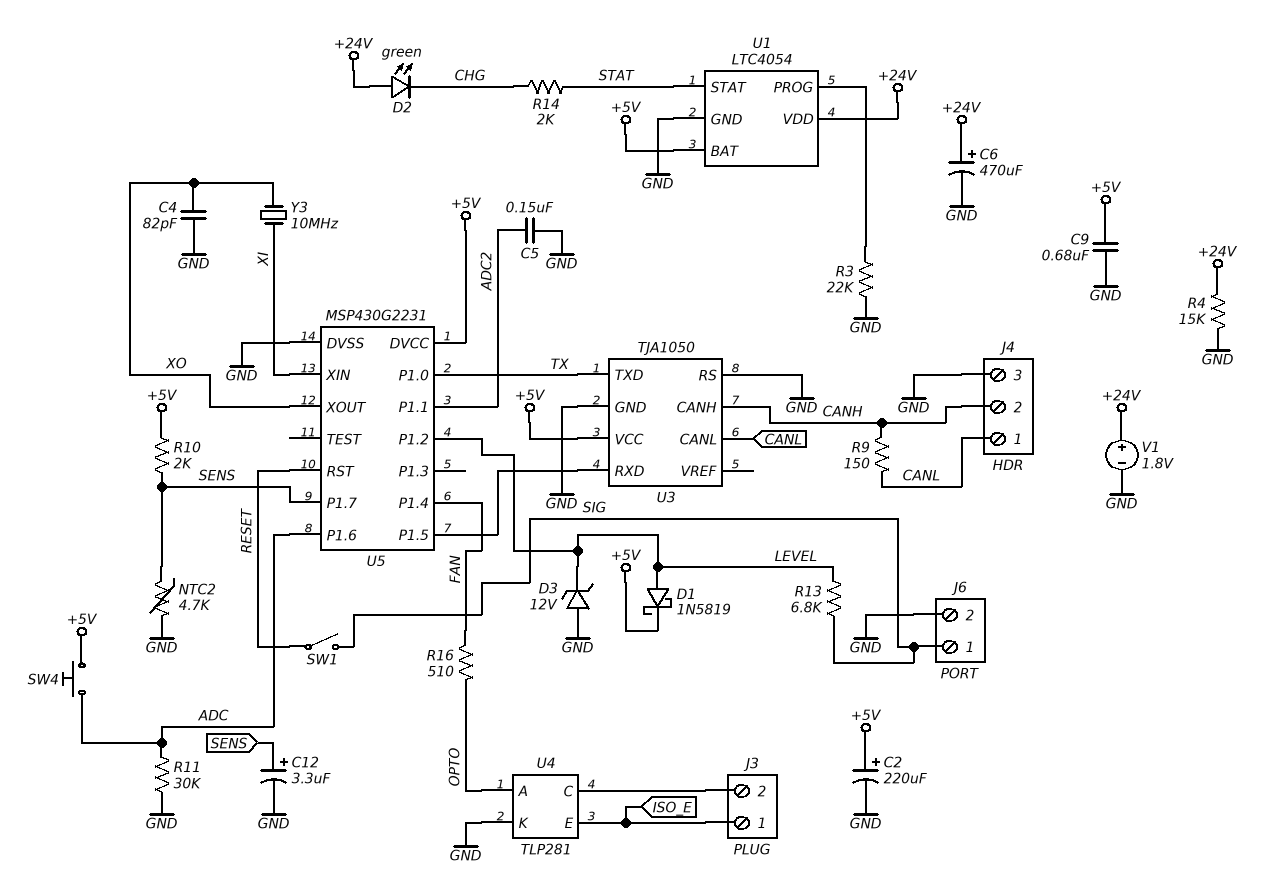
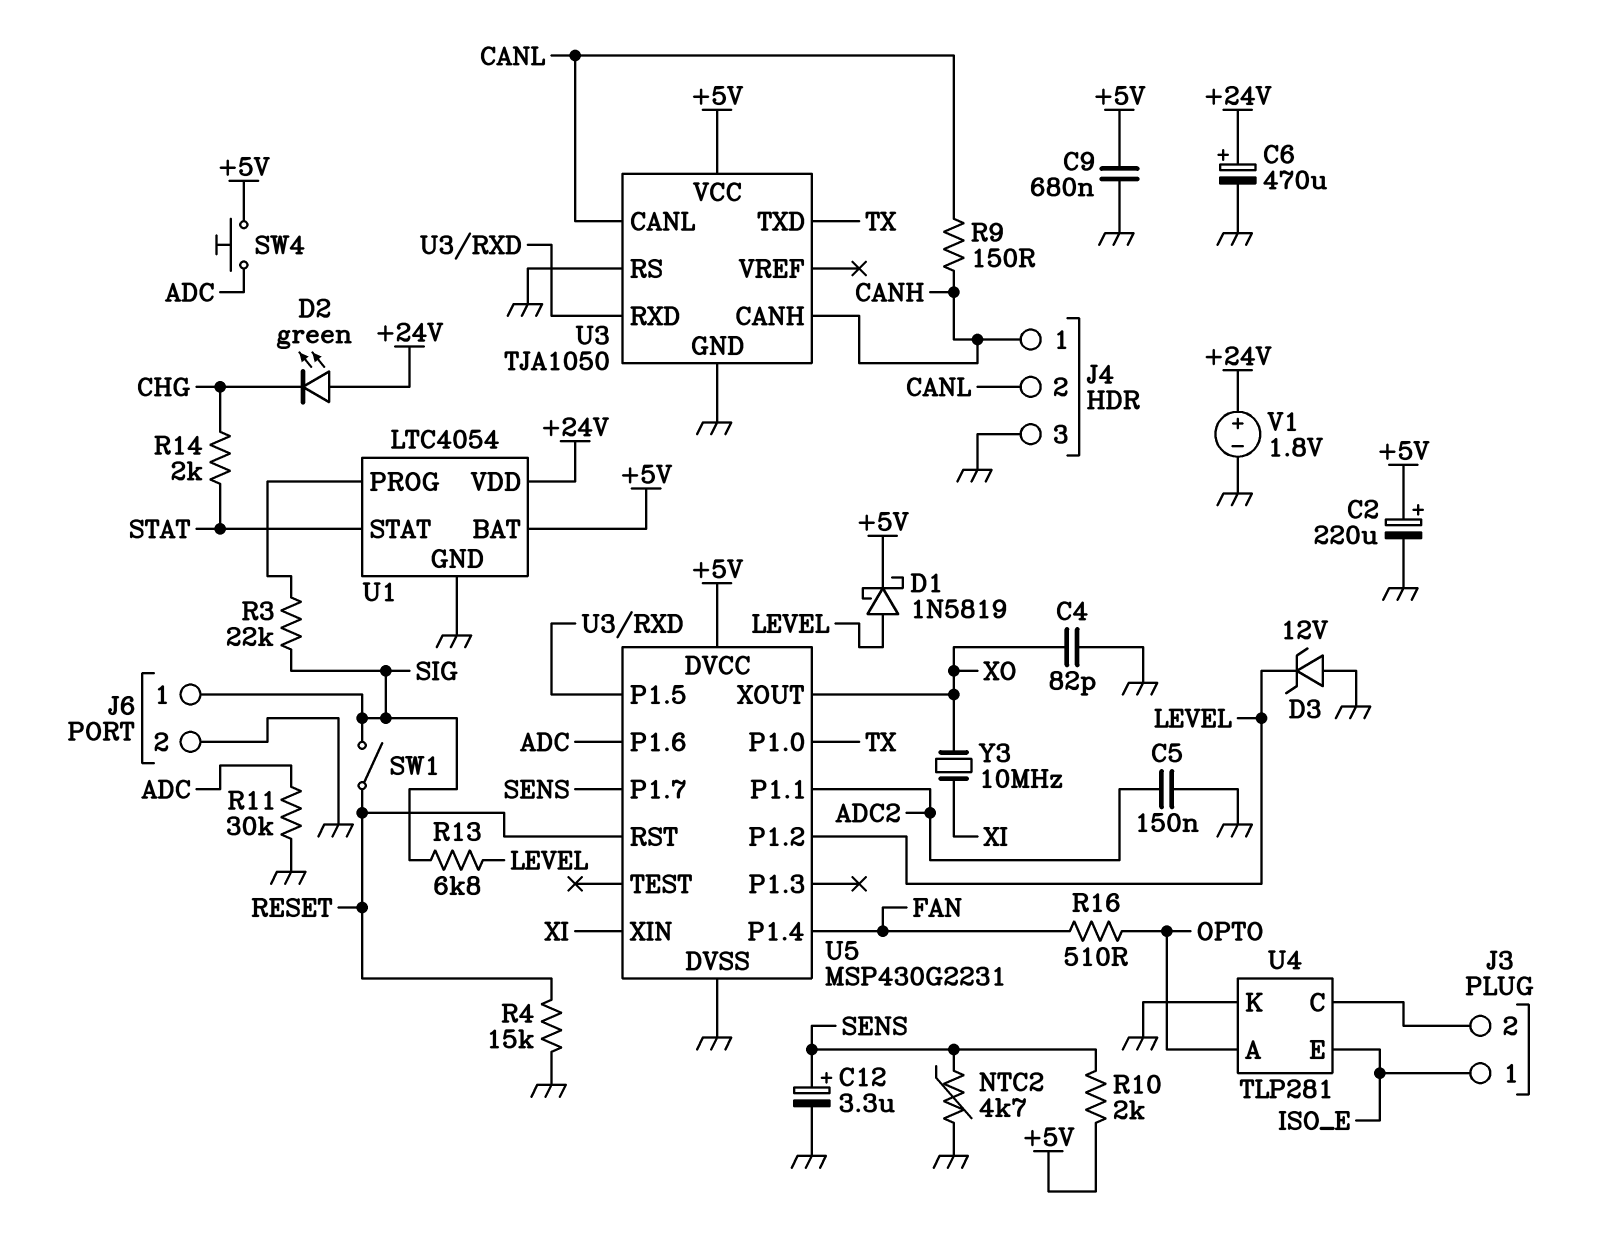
J4 pin 1: CANL -> CANH
J4 pin 2: CANH -> CANL
R3: 22k (GND, U1/PROG) -> 22k (SIG, U1/PROG)
R4: 15k (+24V, GND) -> 15k (GND, RESET)

